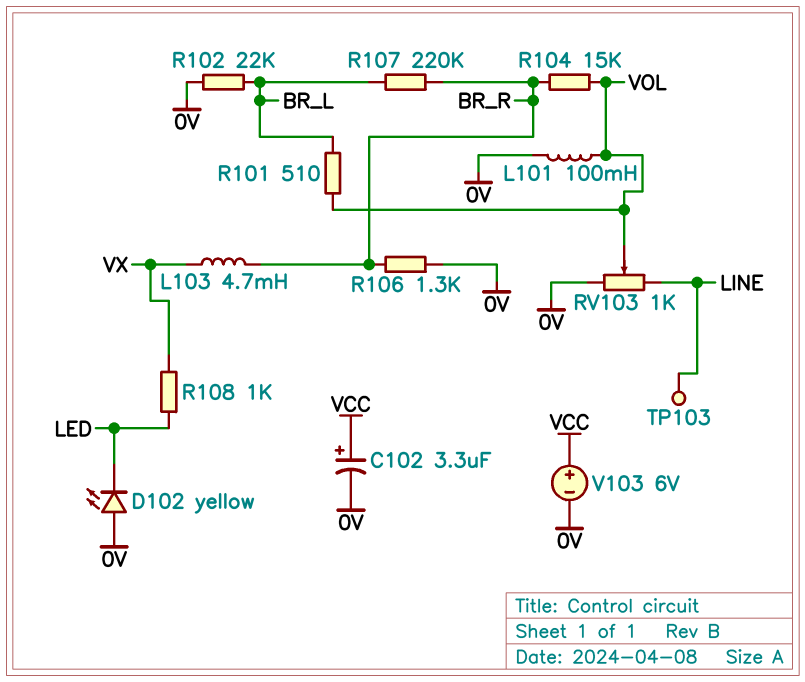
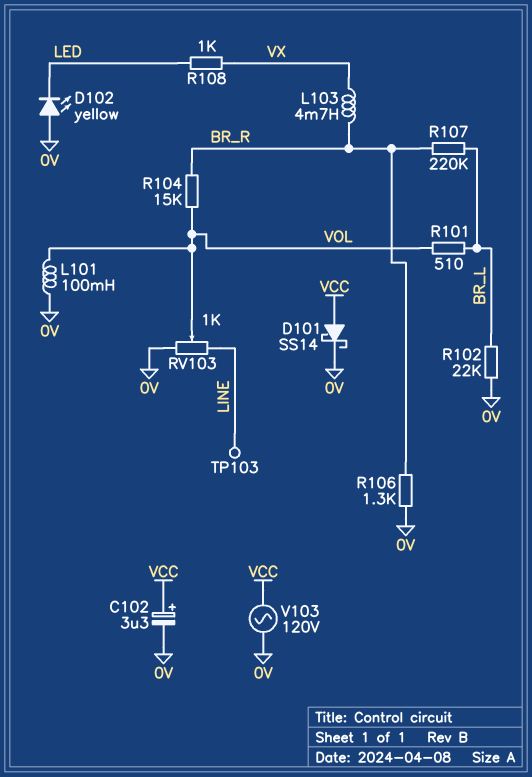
D101: none -> schottky SS14 (A VCC, K 0V)
V103: 6V (plus VCC, minus 0V) -> AC 120V (0V, VCC)

